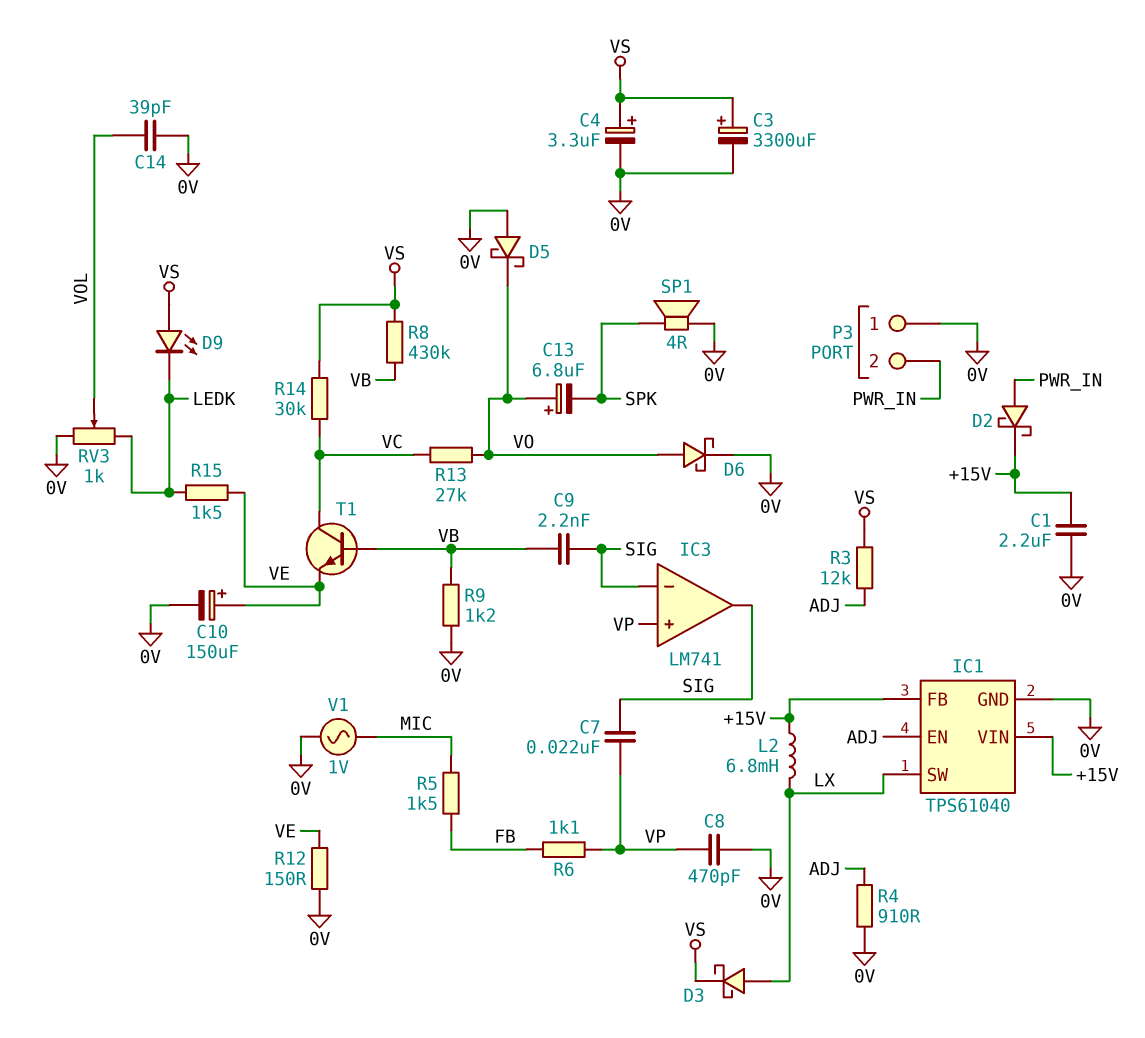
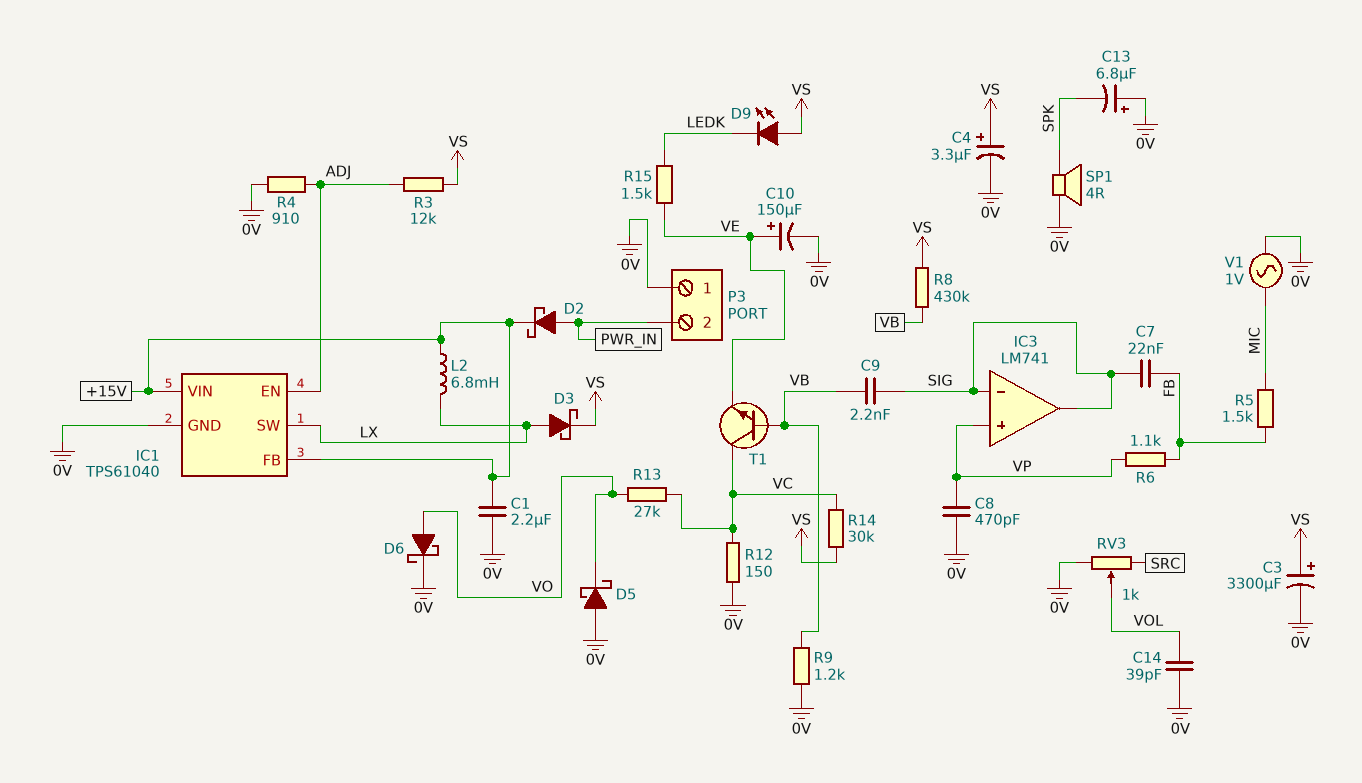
C7: 22nF (SIG, VP) -> 22nF (FB, SIG)
C13: 6.8uF (plus VO, minus SPK) -> 6.8uF (plus 0V, minus SPK)
R12: 150 (0V, VE) -> 150 (0V, VC)
RV3: 1k (0V, LEDK, wiper VOL) -> 1k (0V, SRC, wiper VOL)

